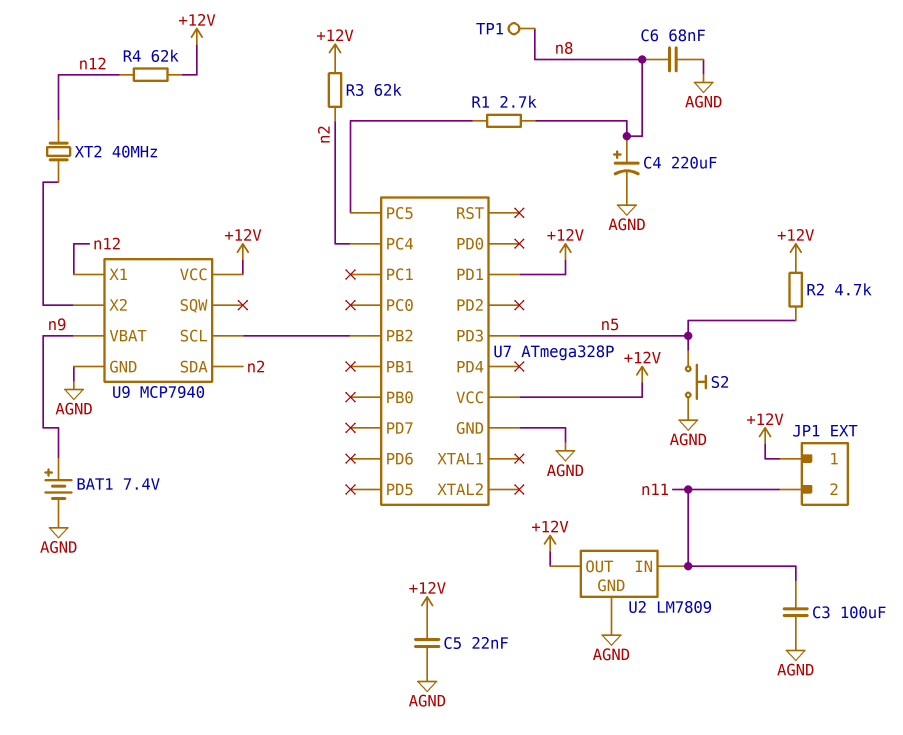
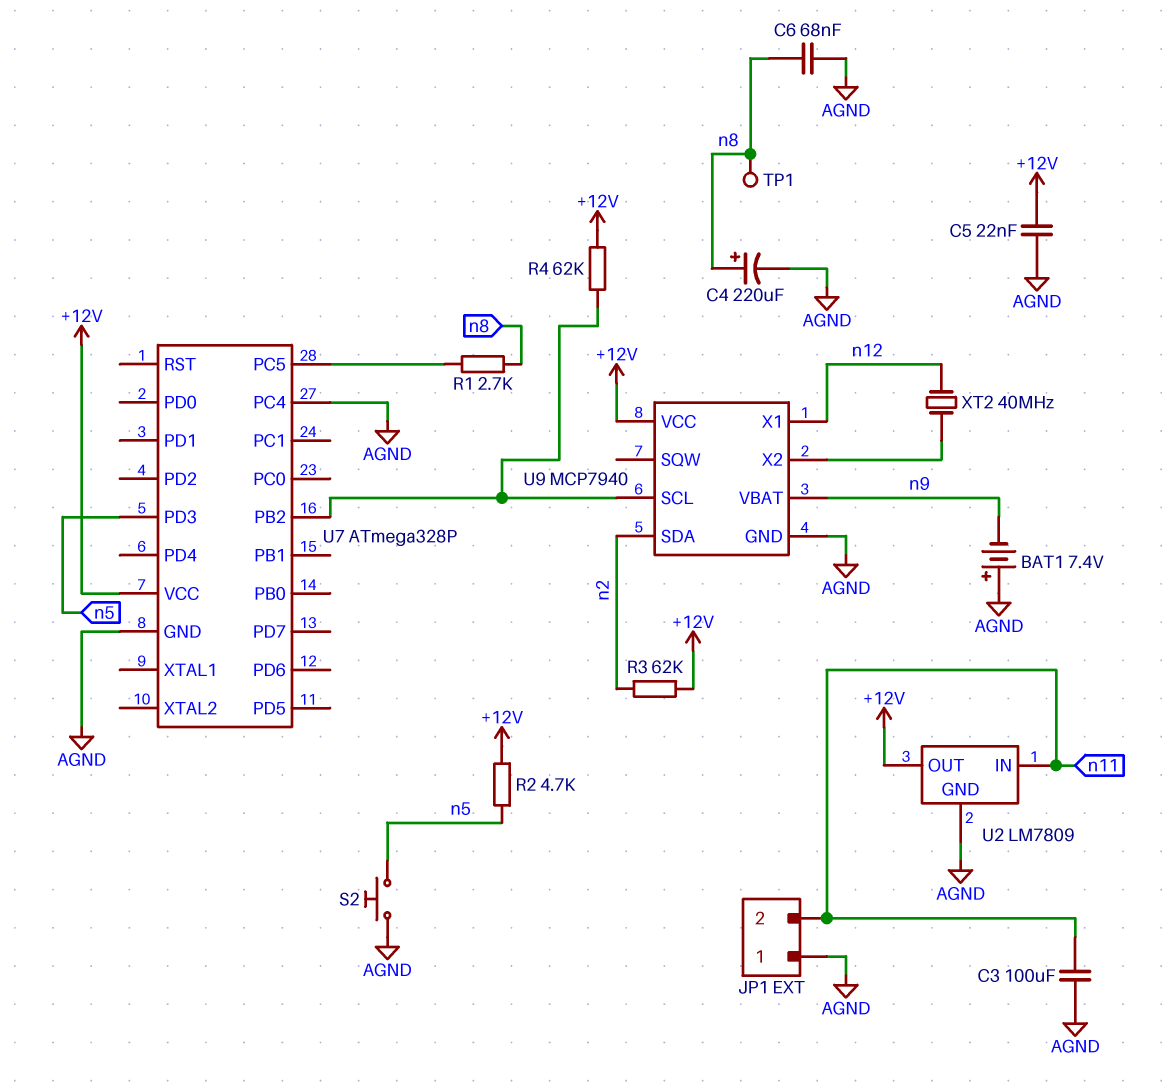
BAT1: 7.4V (plus n9, minus AGND) -> 7.4V (plus AGND, minus n9)
JP1 pin 1: +12V -> AGND
R4: 62k (+12V, n12) -> 62k (+12V, U7/PB2)
U7 pin PC4: n2 -> AGND
U7 pin PD1: +12V -> none

